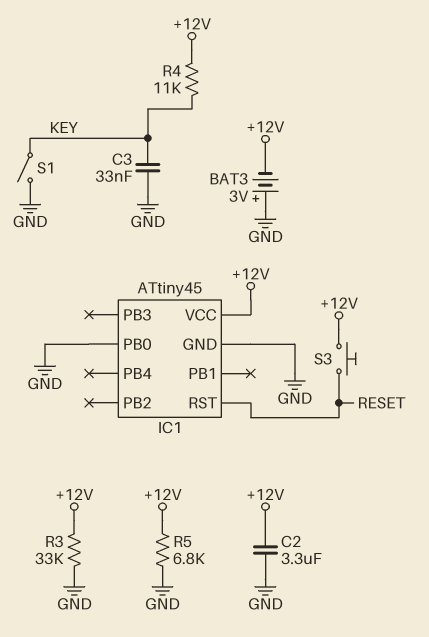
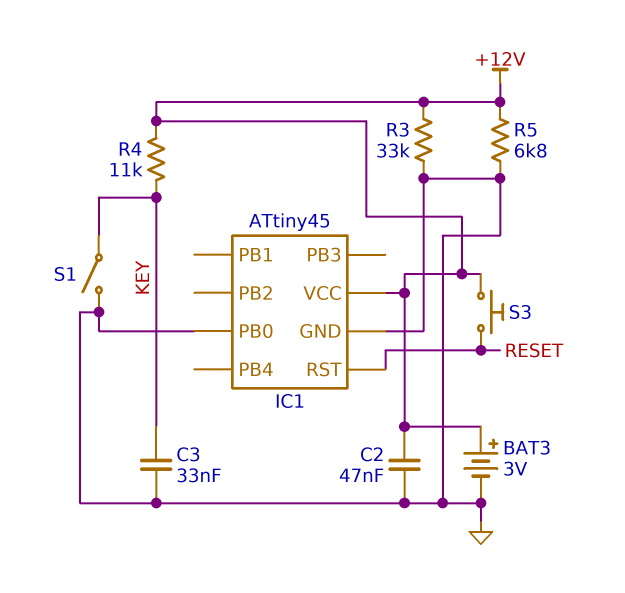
BAT3: 3V (plus GND, minus +12V) -> 3V (plus +12V, minus GND)
C2: 3.3uF (+12V, GND) -> 47nF (+12V, GND)

